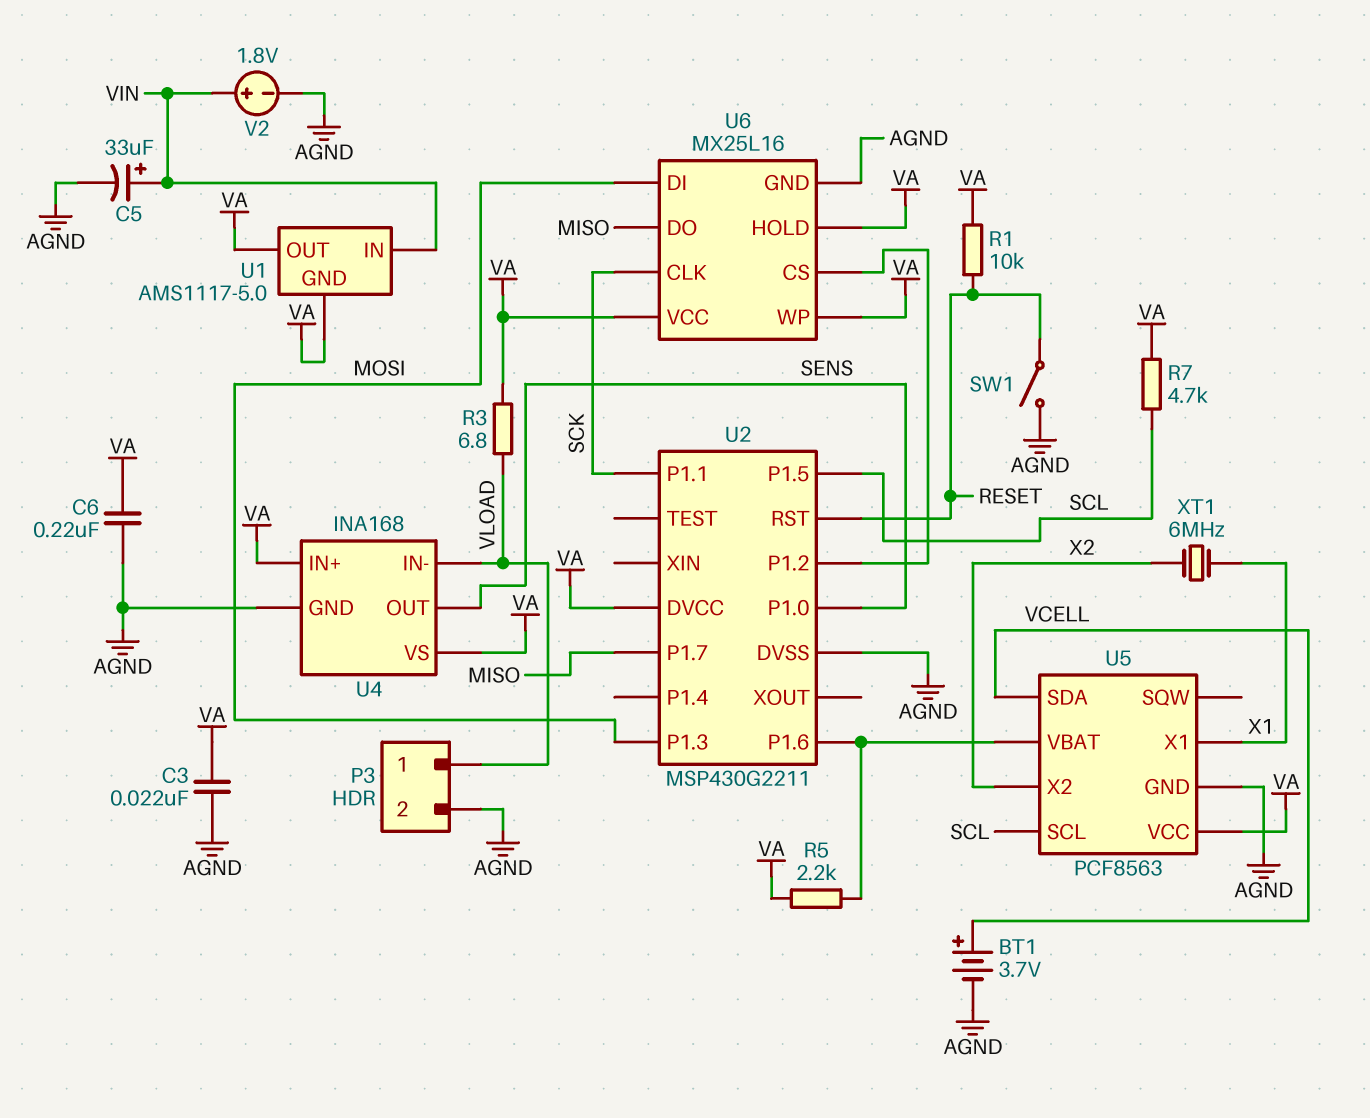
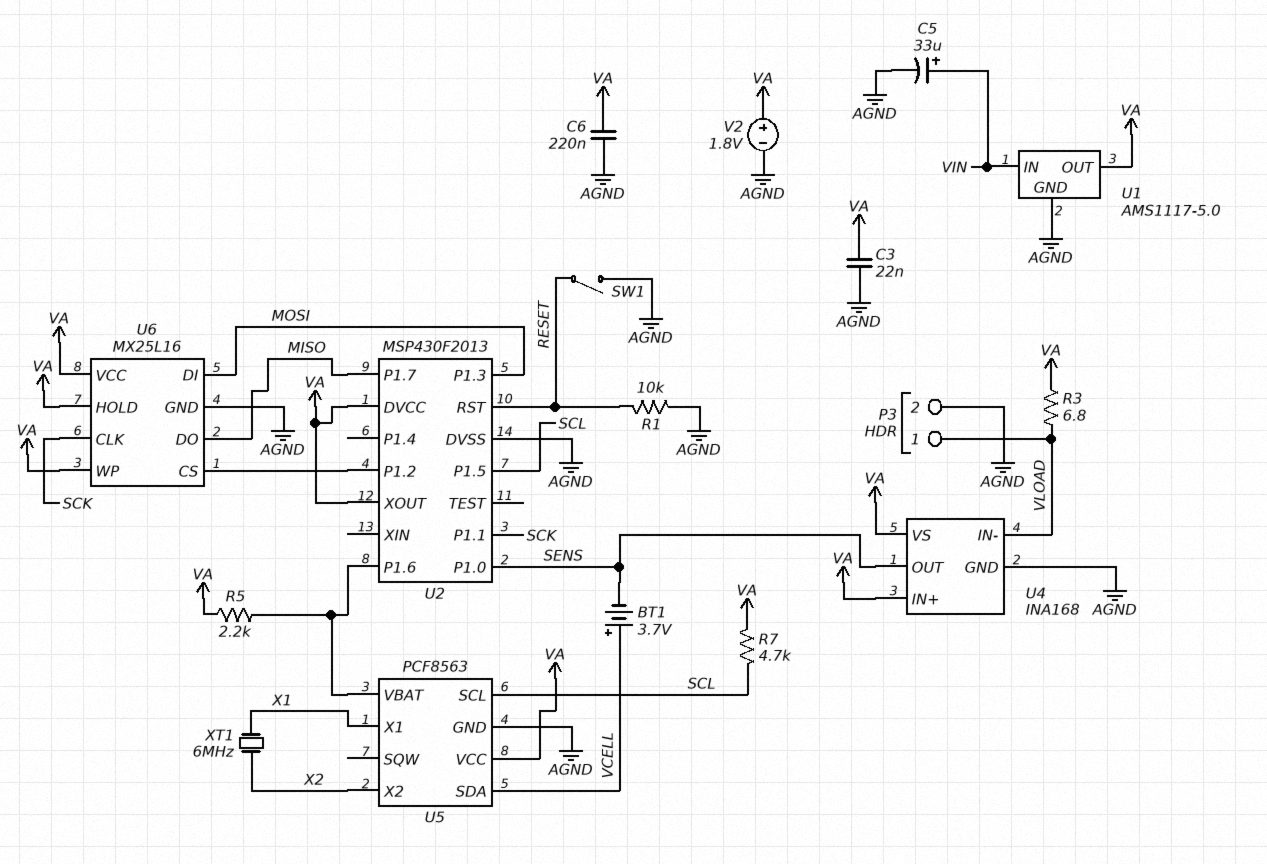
BT1: 3.7V (plus VCELL, minus AGND) -> 3.7V (plus VCELL, minus SENS)
R1: 10k (RESET, VA) -> 10k (AGND, RESET)
U1 pin GND: VA -> AGND
U2: MSP430G2211 -> MSP430F2013
U2 pin XOUT: none -> VA
V2: 1.8V (plus VIN, minus AGND) -> 1.8V (plus VA, minus AGND)

